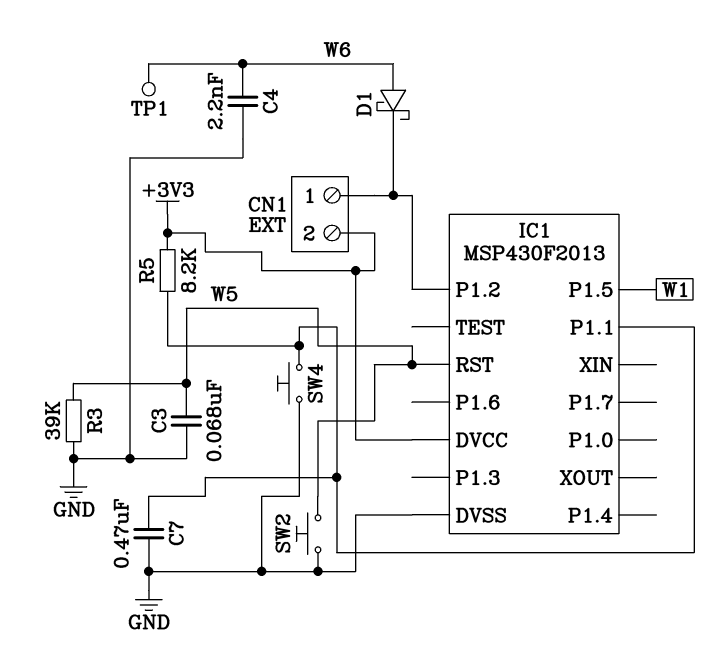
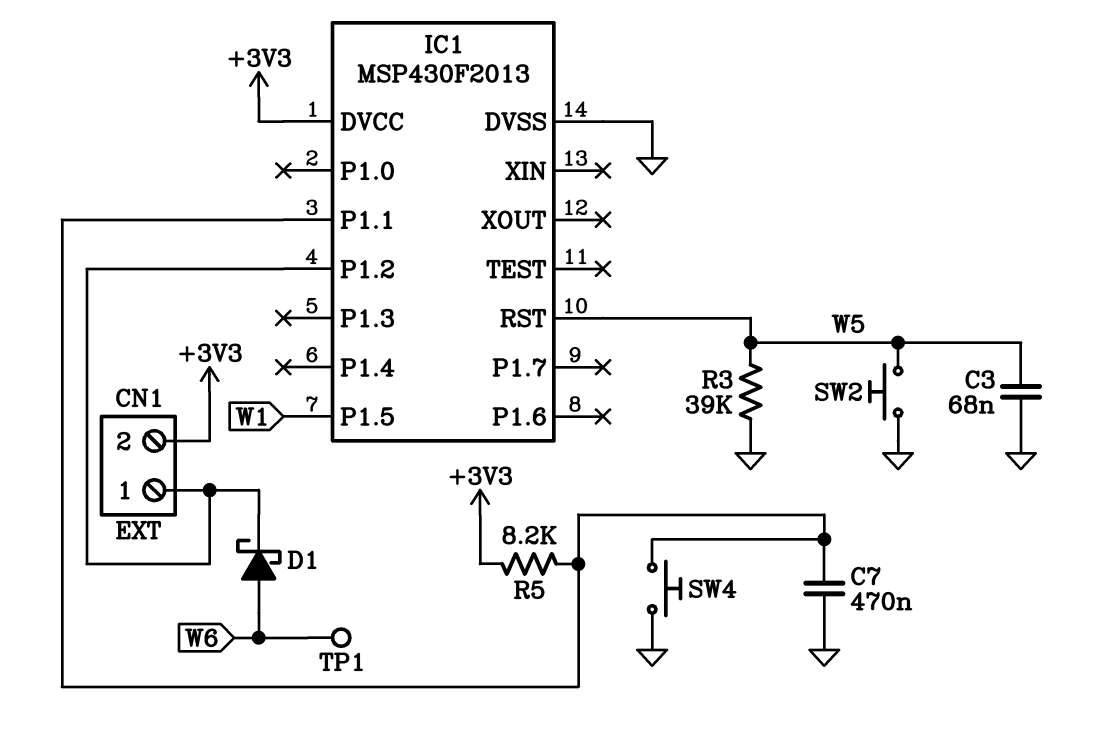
C4: 2.2nF (GND, W6) -> none

